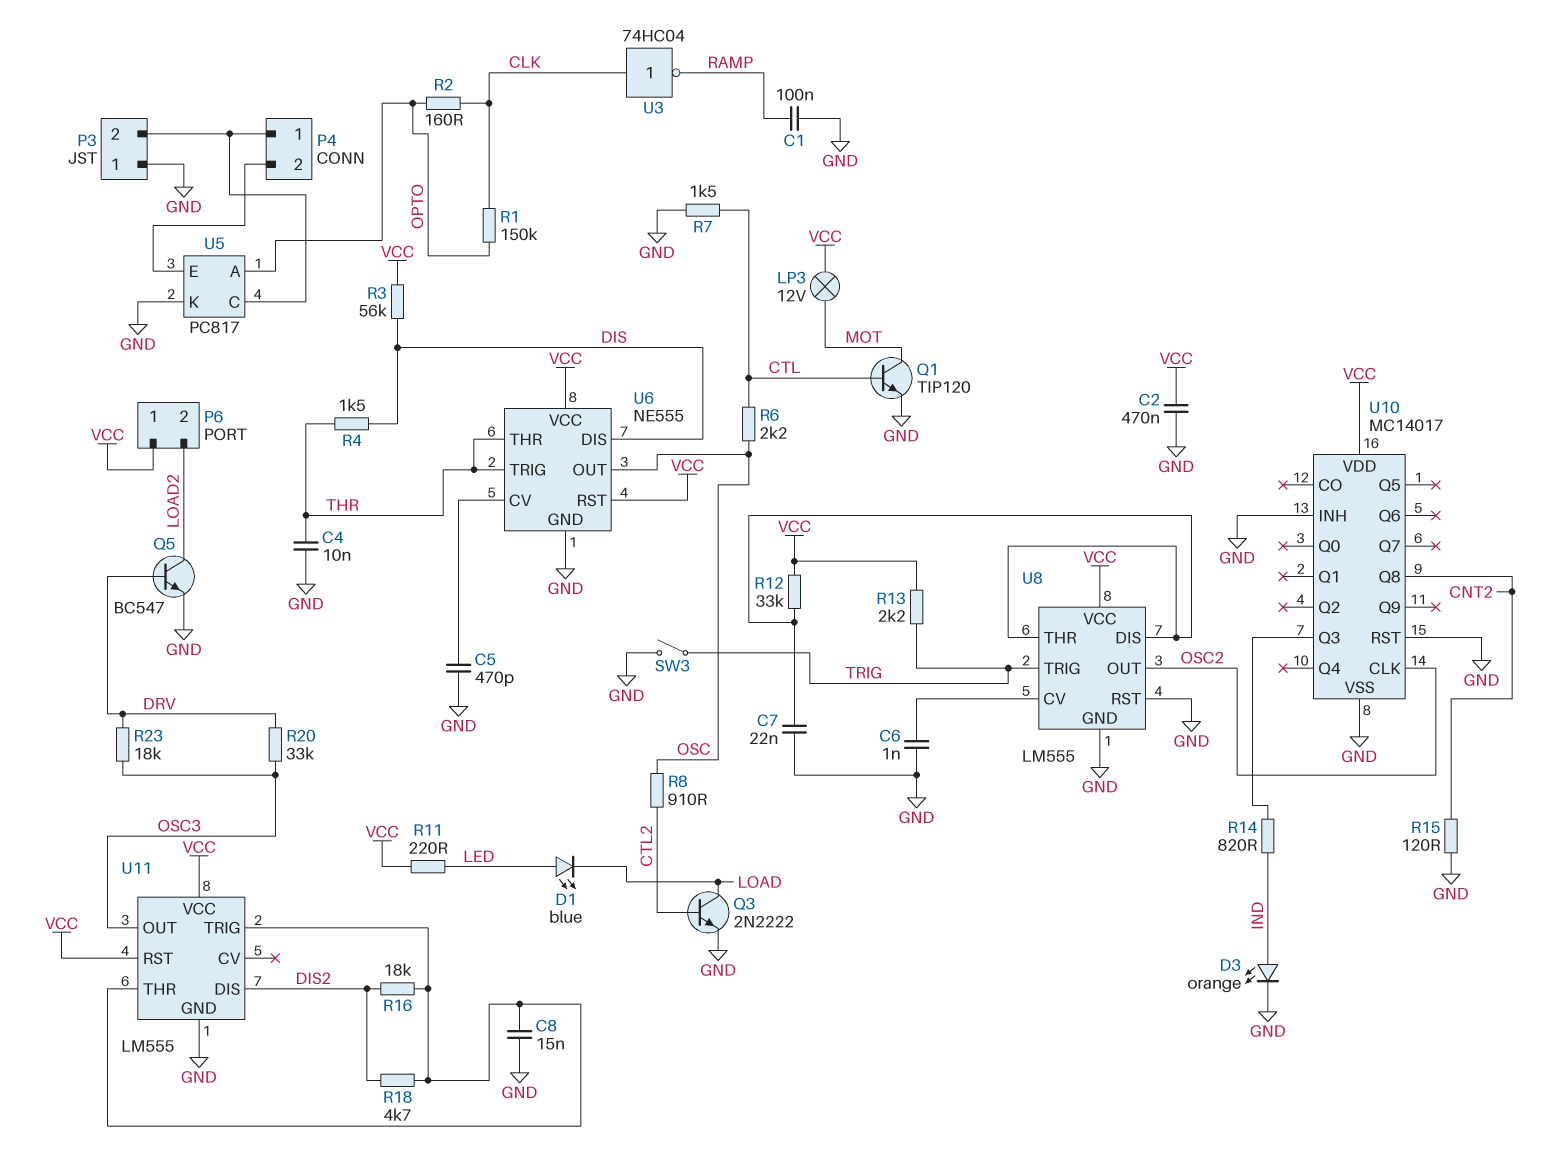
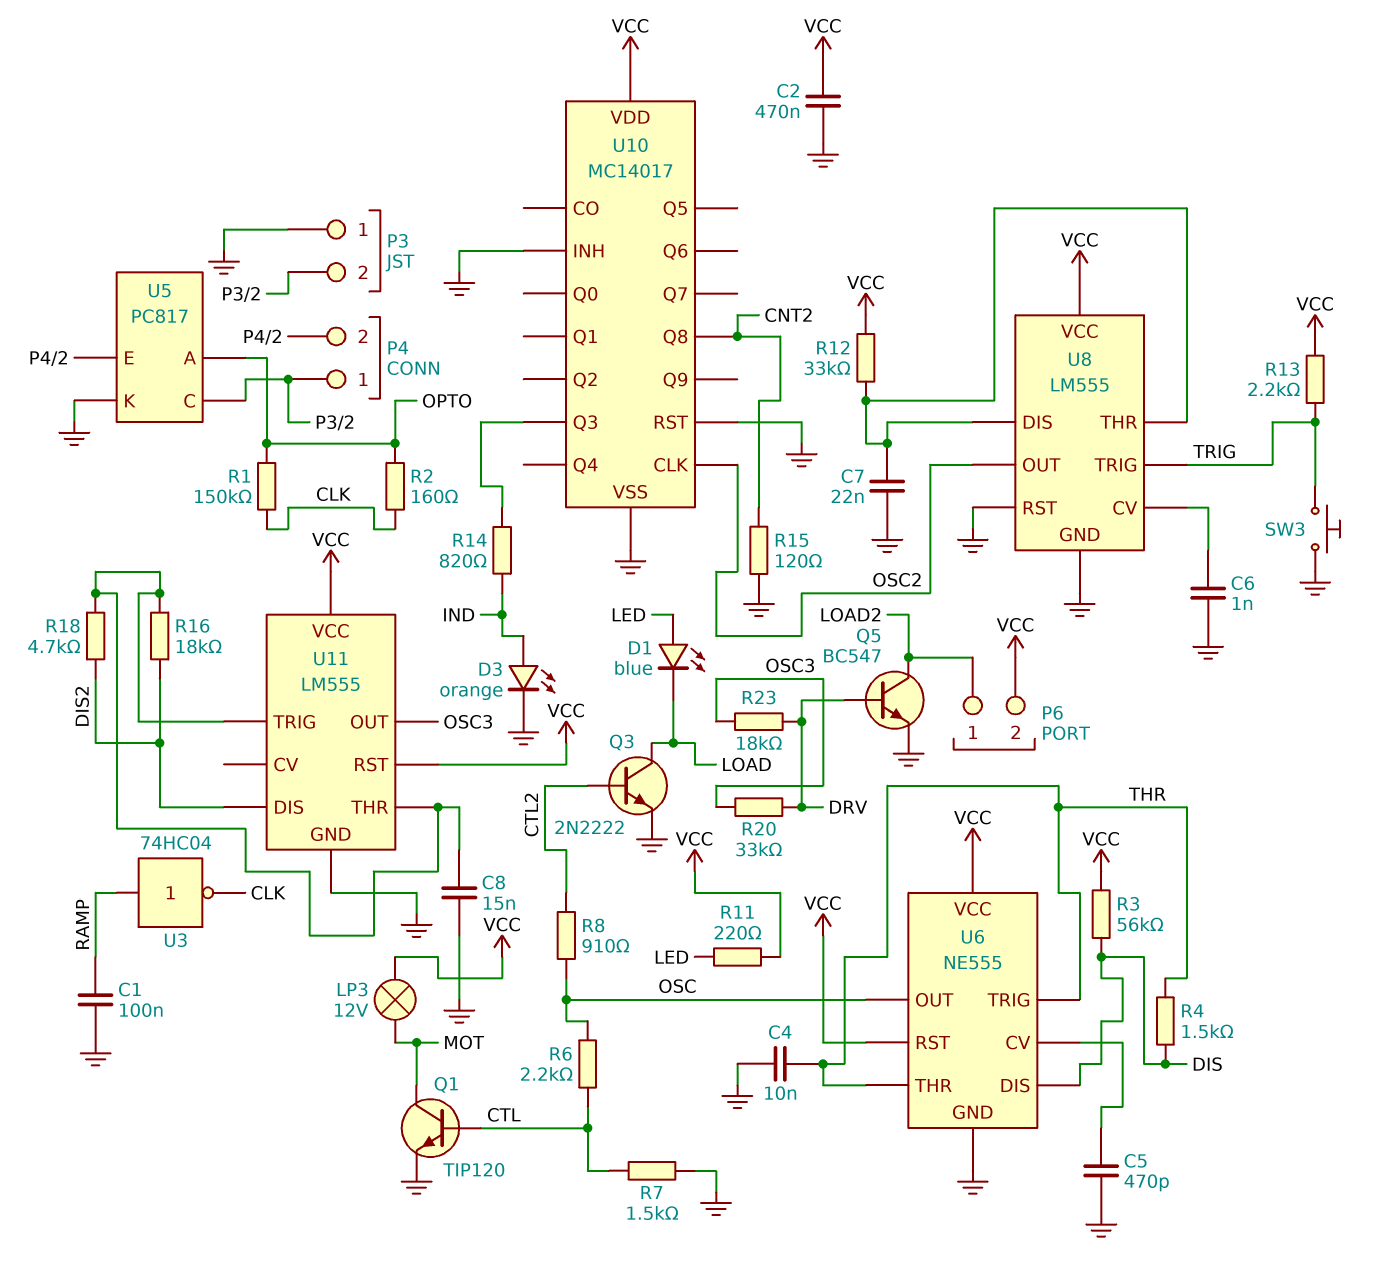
P6 pin 1: VCC -> LOAD2
P6 pin 2: LOAD2 -> VCC
SW3: switch (GND, TRIG) -> button (GND, TRIG)
U3: NOT 74HC04 (in CLK, out RAMP) -> NOT 74HC04 (in RAMP, out CLK)

